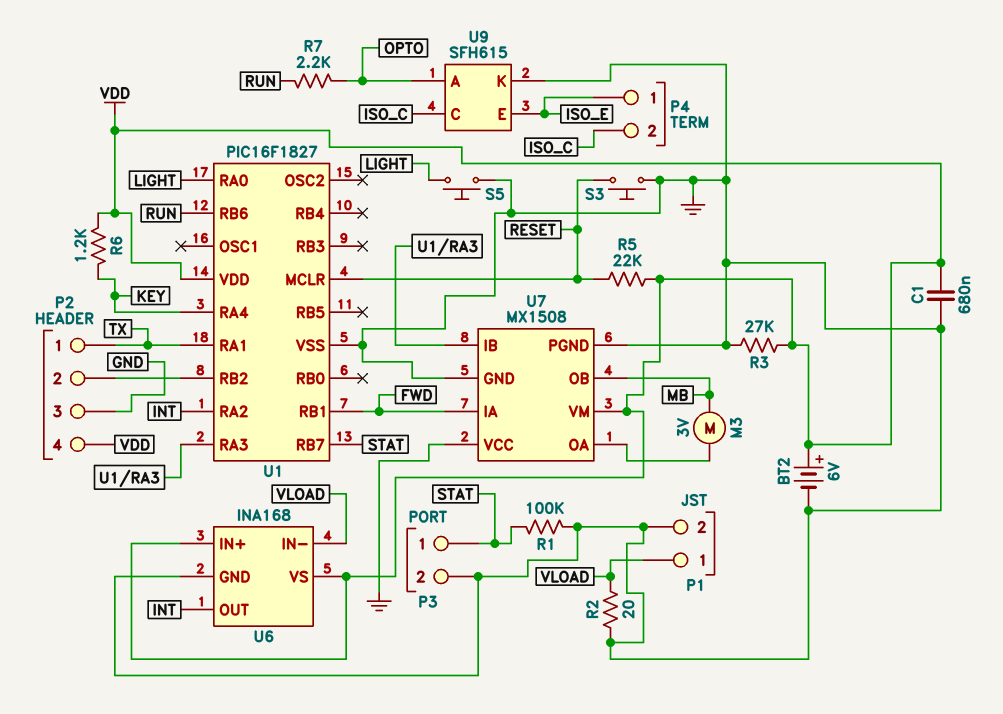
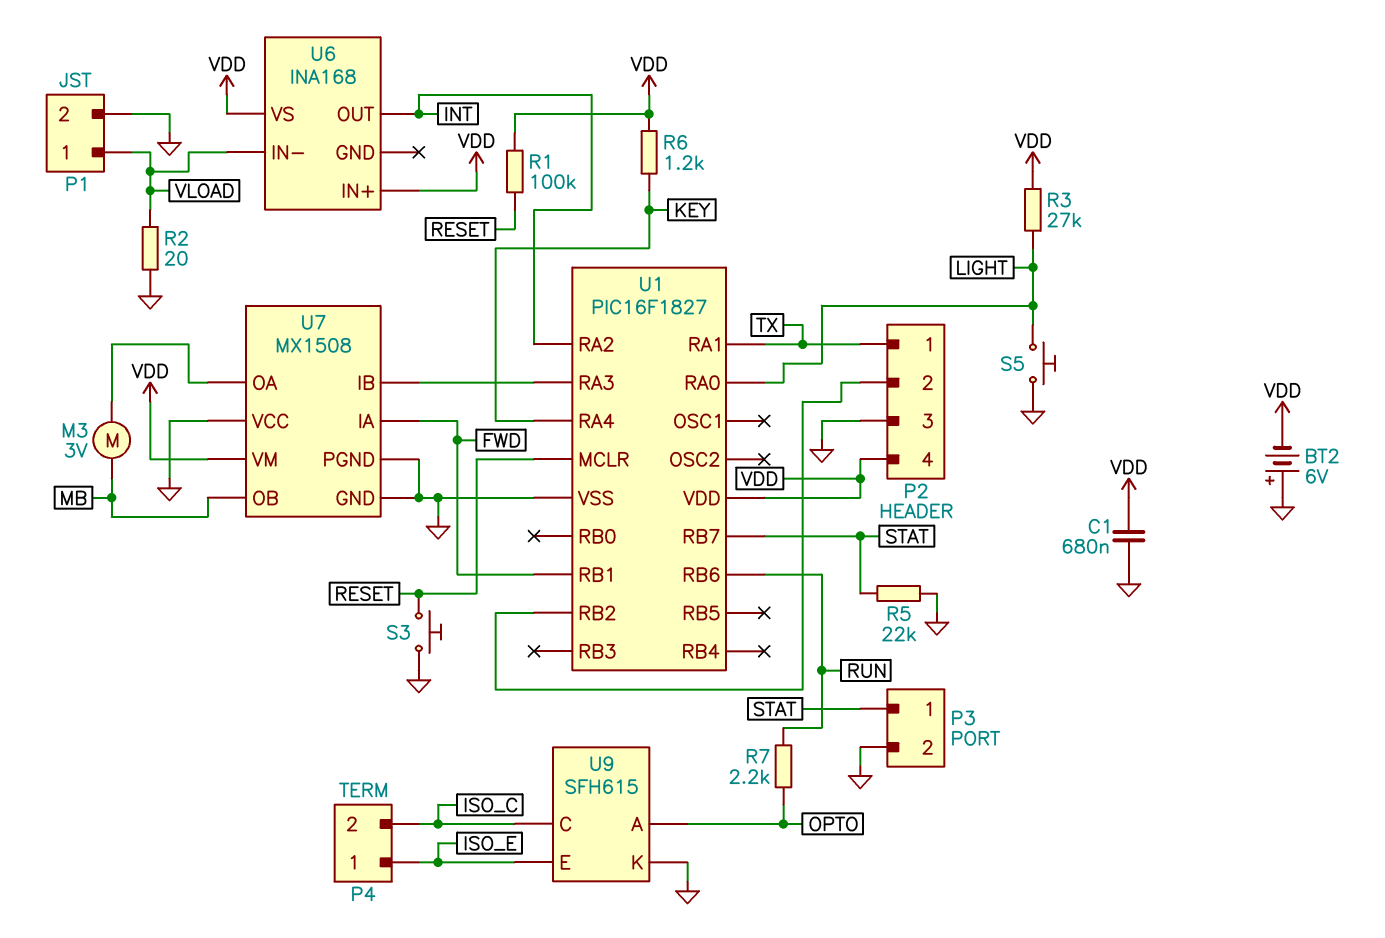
BT2: 6V (plus VDD, minus GND) -> 6V (plus GND, minus VDD)
R1: 100k (GND, STAT) -> 100k (RESET, VDD)
R3: 27k (GND, VDD) -> 27k (LIGHT, VDD)
R5: 22k (RESET, VDD) -> 22k (GND, STAT)
U6 pin GND: GND -> none

